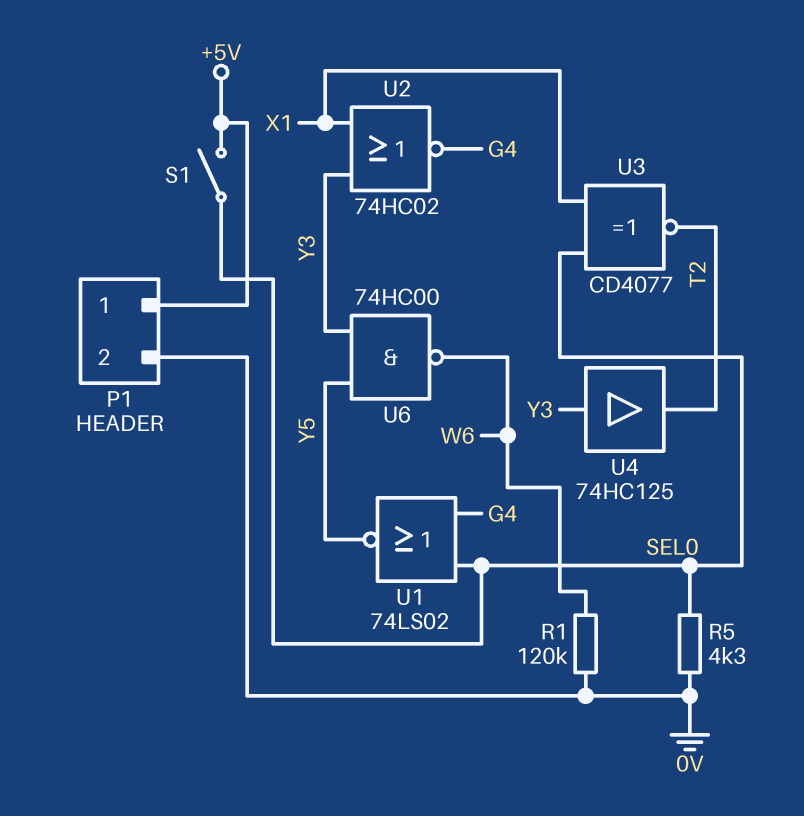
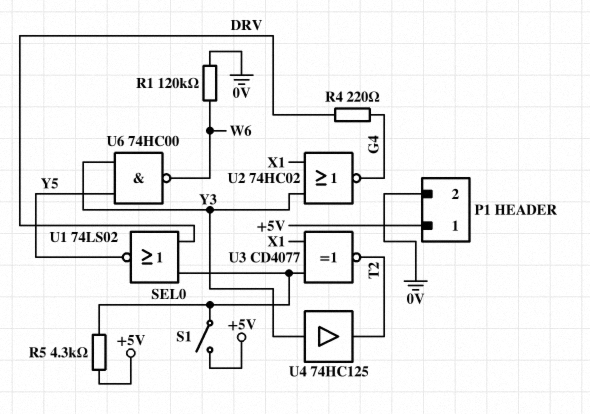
R4: none -> 220 (DRV, G4)
R5: 4.3k (0V, SEL0) -> 4.3k (+5V, SEL0)
U1: NOR 74LS02 (in G4, in SEL0, out Y5) -> NOR 74LS02 (in DRV, in SEL0, out Y5)

